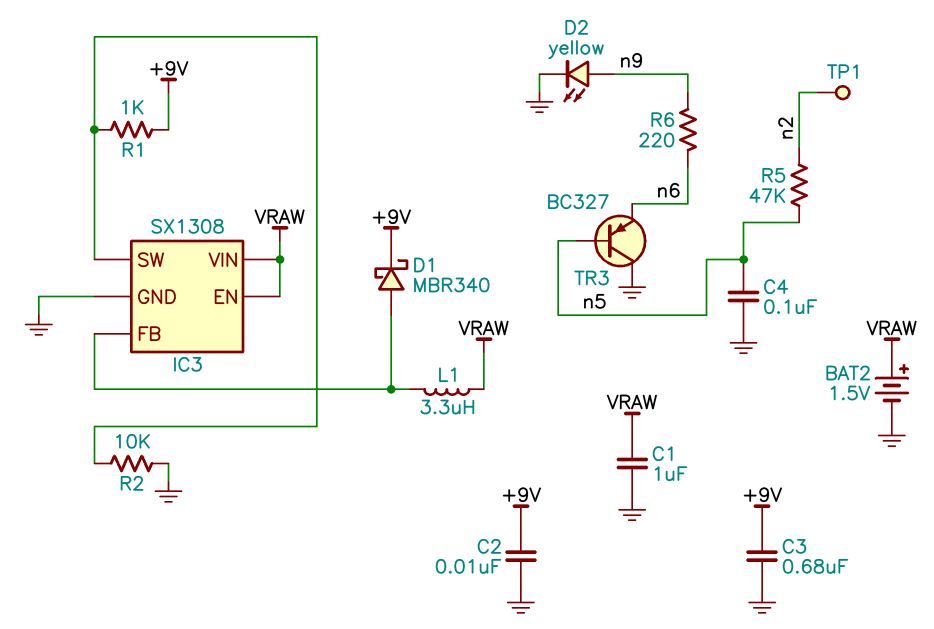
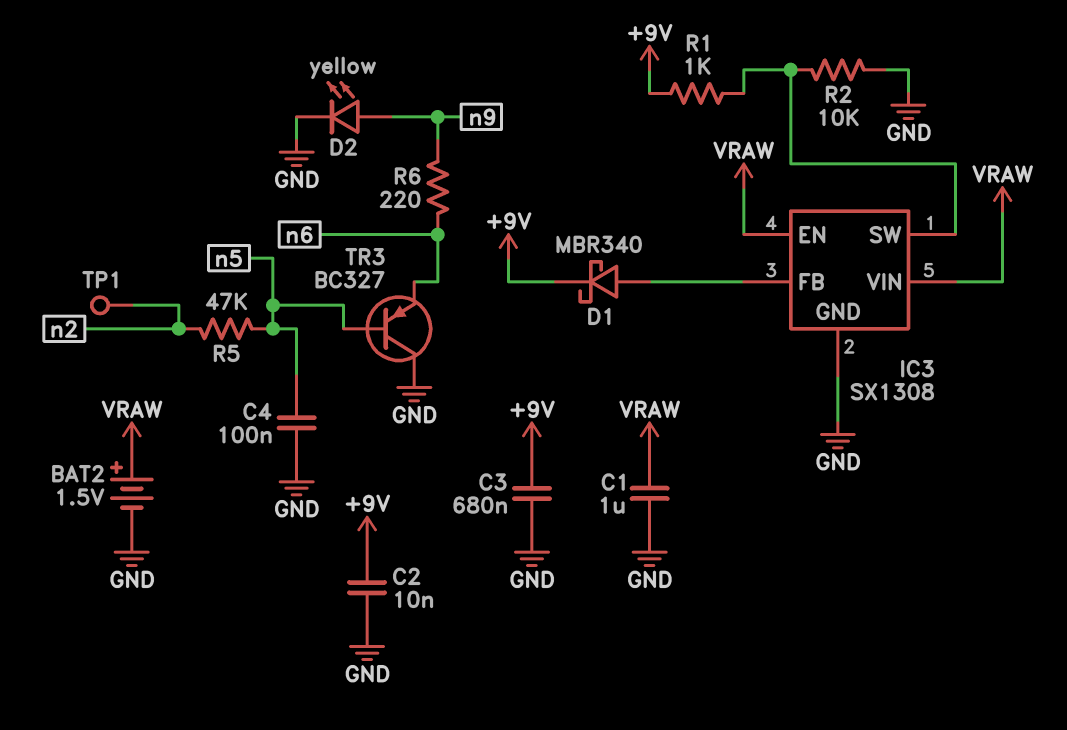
L1: 3.3uH (IC3/FB, VRAW) -> none

